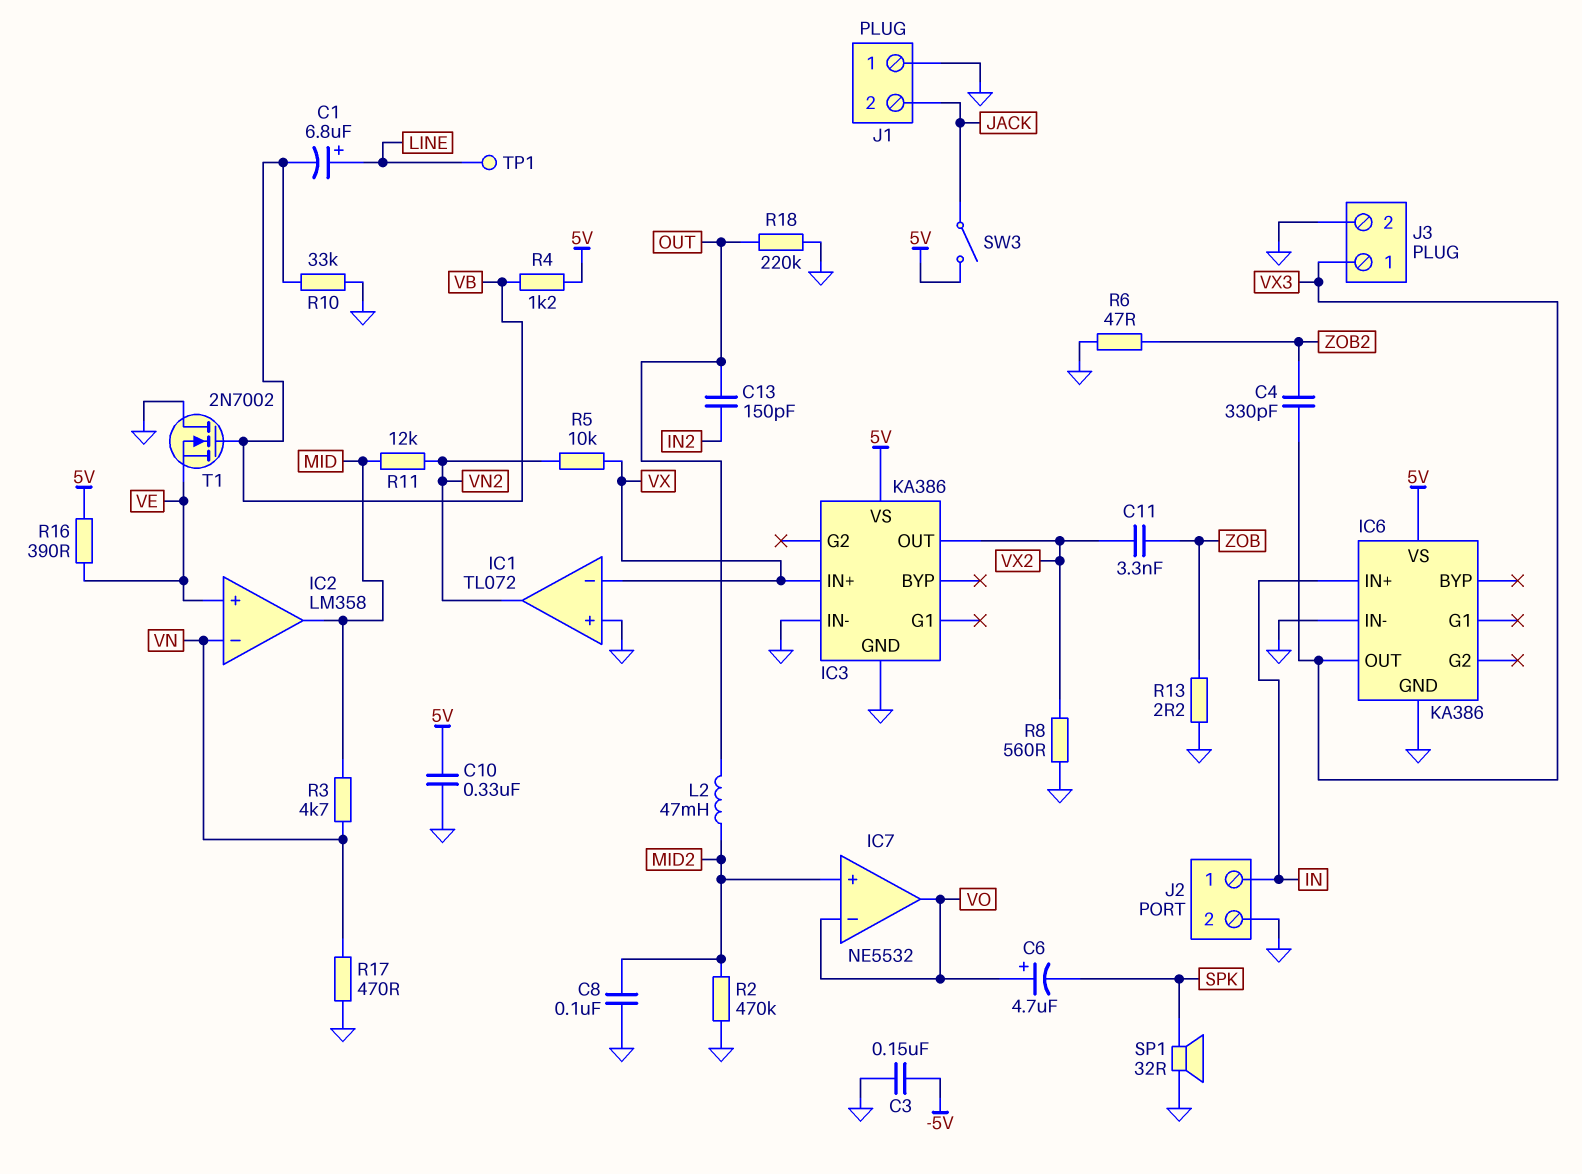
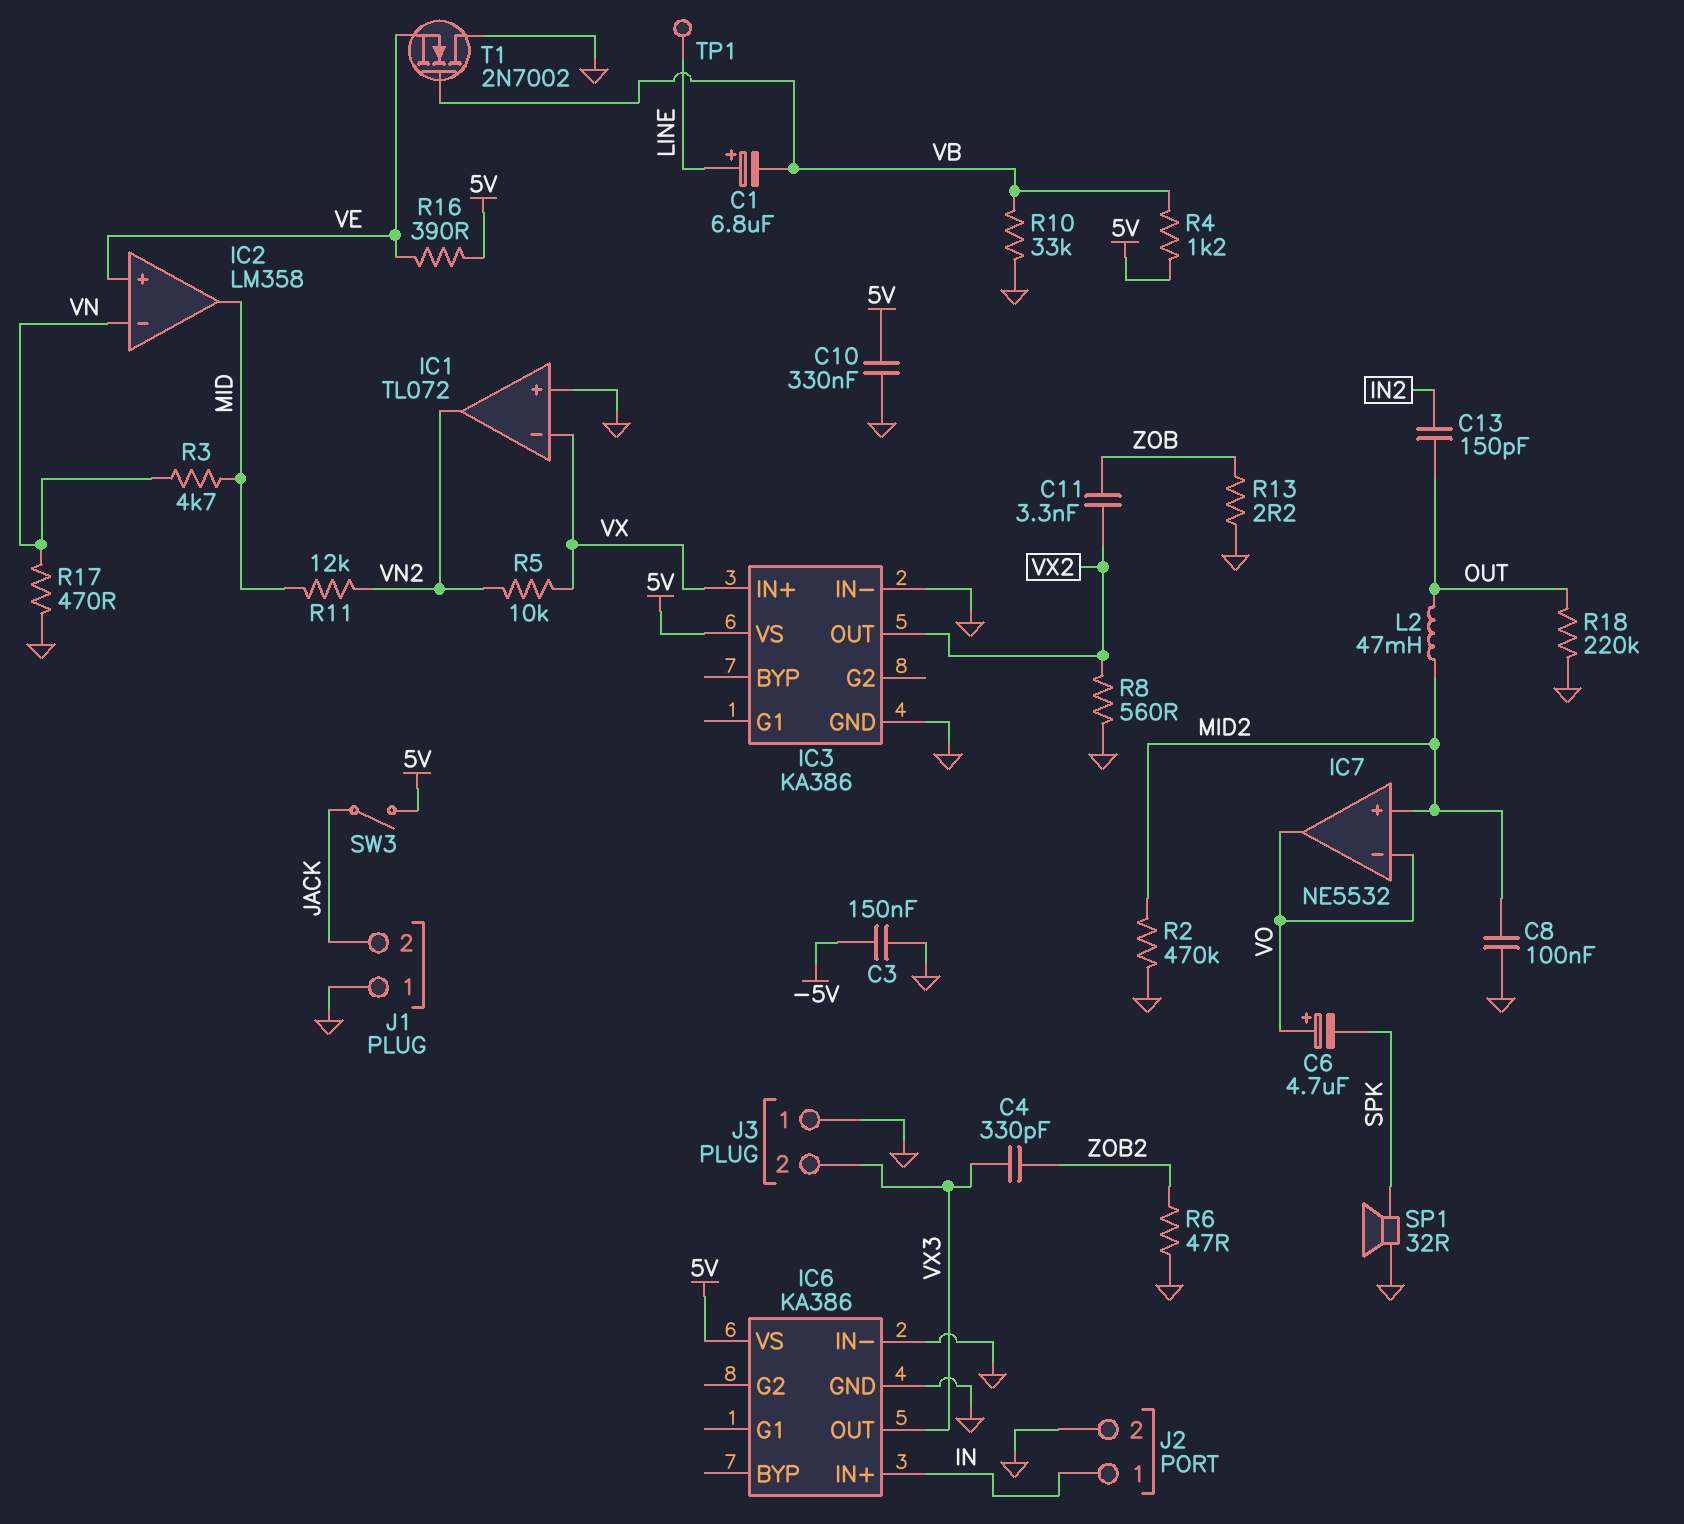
J3 pin 1: VX3 -> GND
J3 pin 2: GND -> VX3

